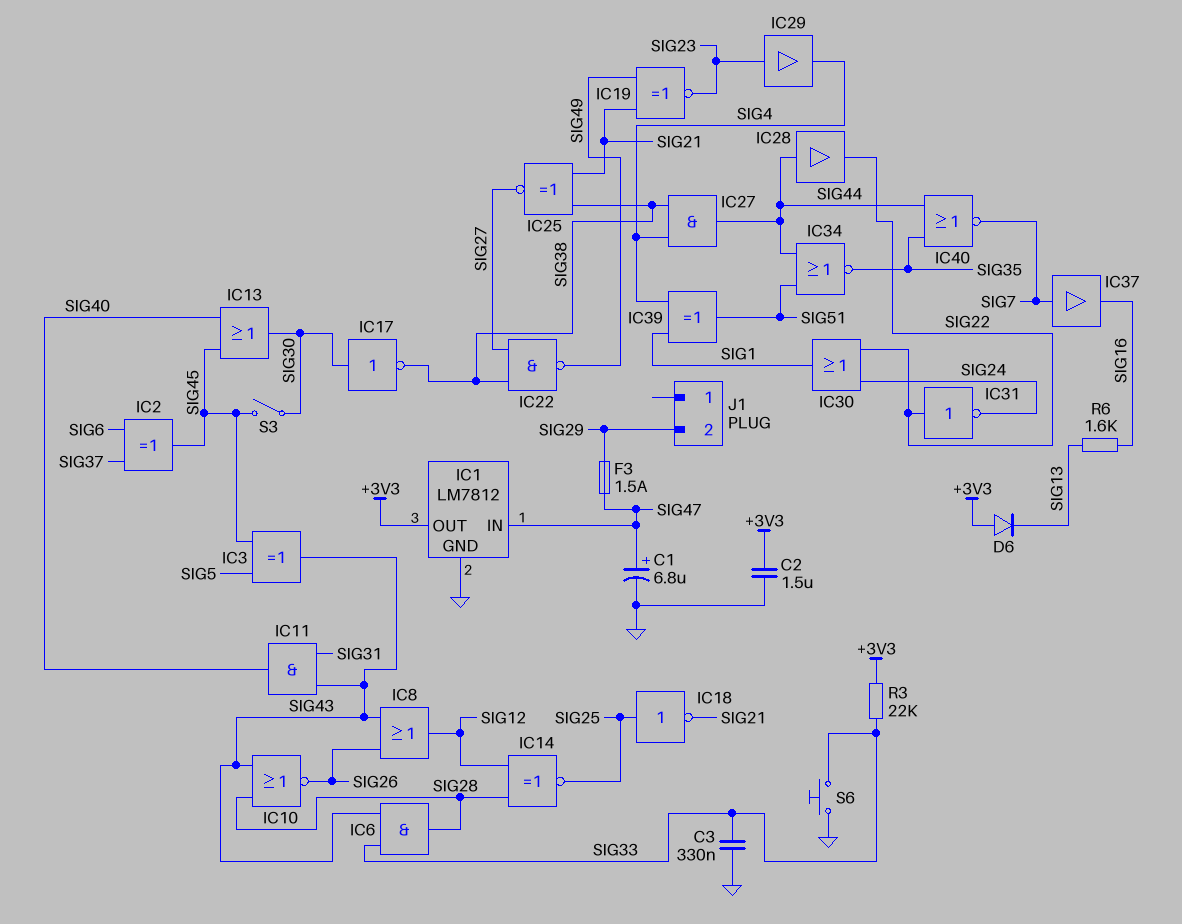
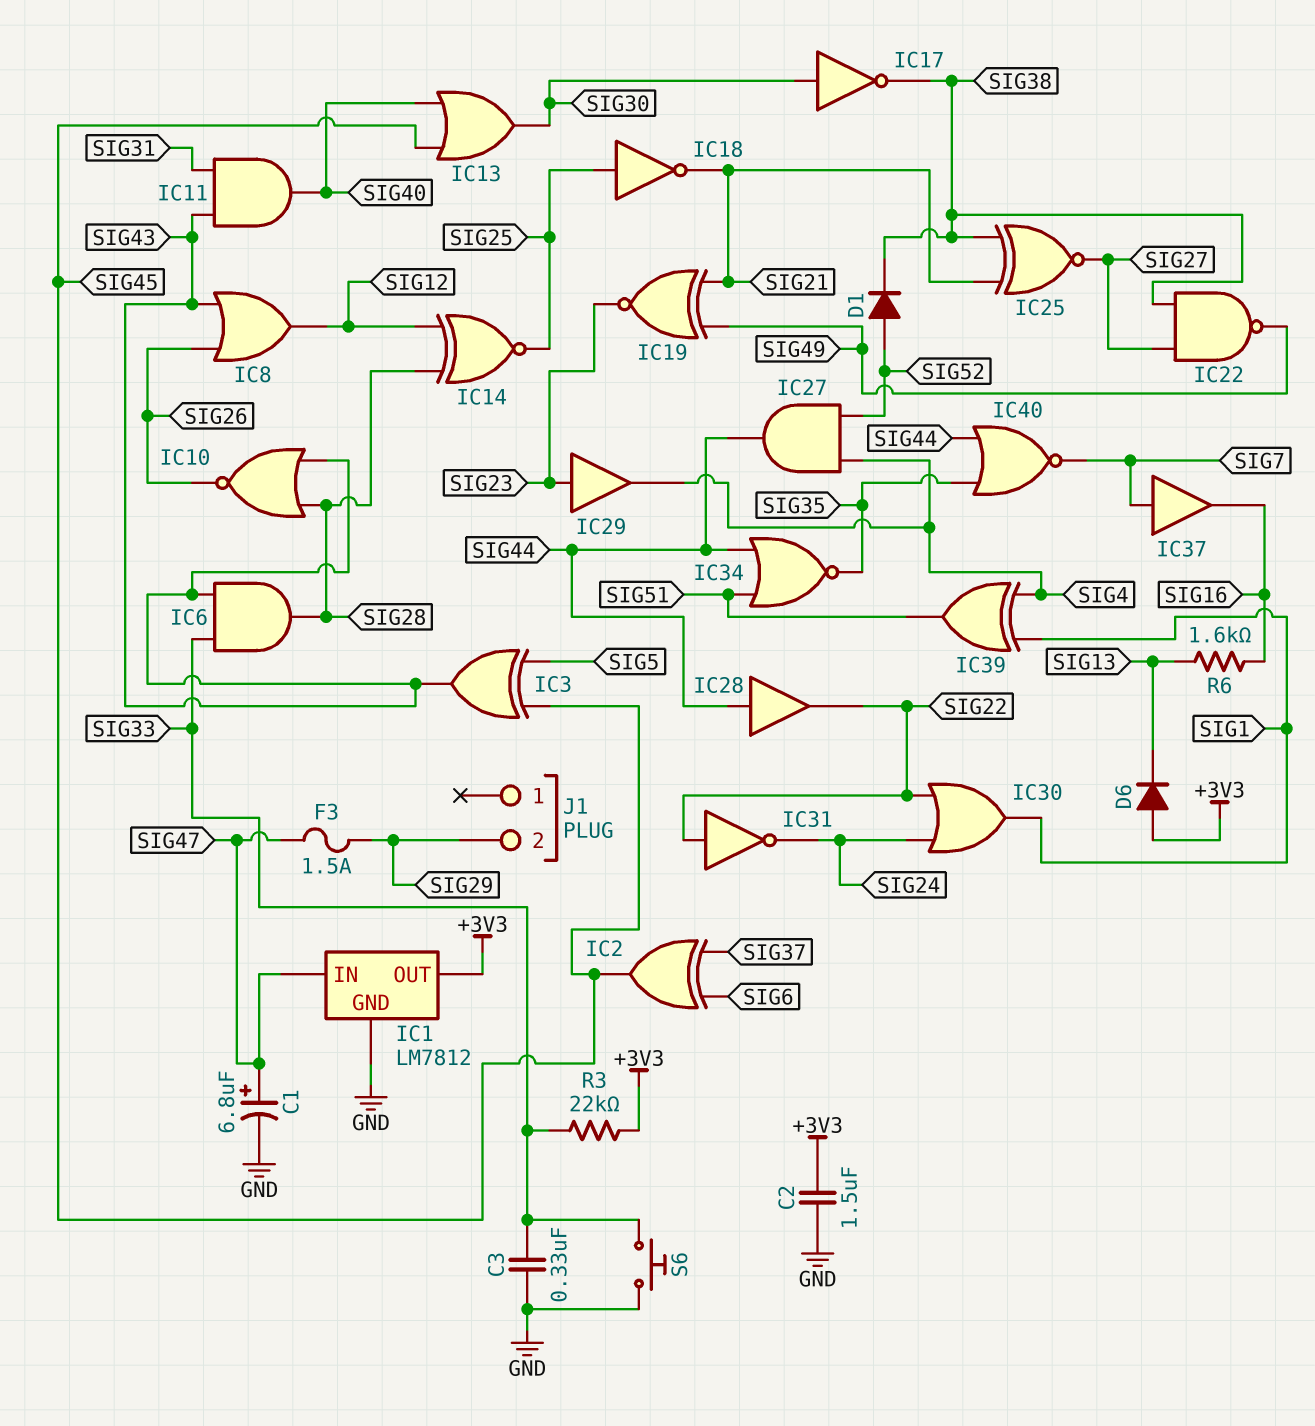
D1: none -> diode (A SIG52, K SIG38)
IC27: AND (in SIG4, in SIG38, out SIG44) -> AND (in SIG4, in SIG52, out SIG44)
S3: switch (SIG30, SIG45) -> none

